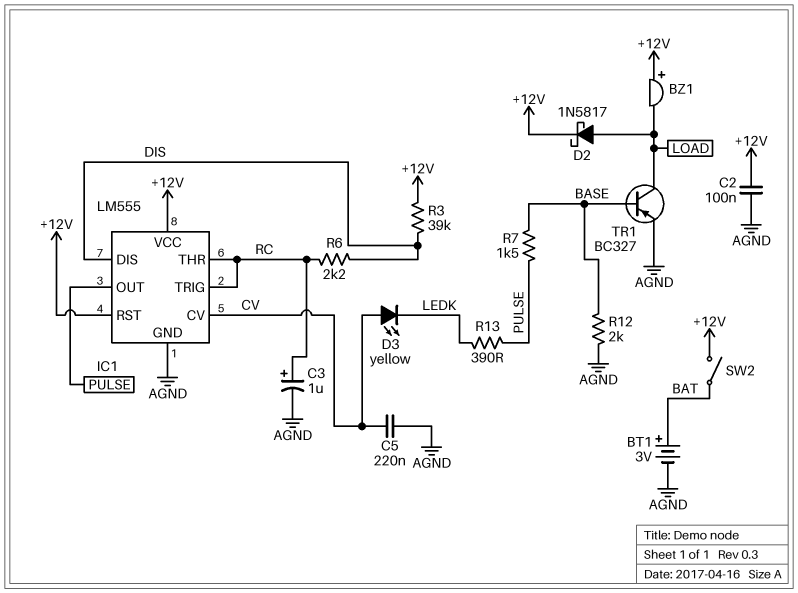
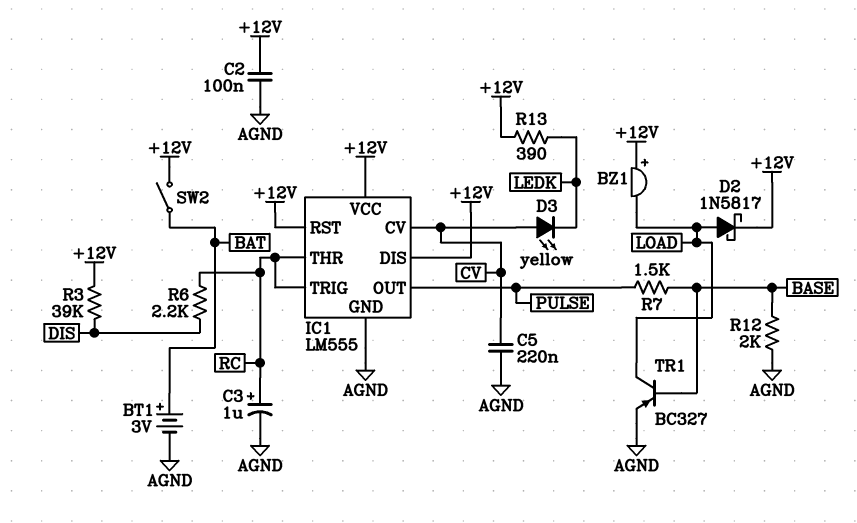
IC1 pin DIS: DIS -> +12V
R13: 390 (LEDK, PULSE) -> 390 (+12V, LEDK)

